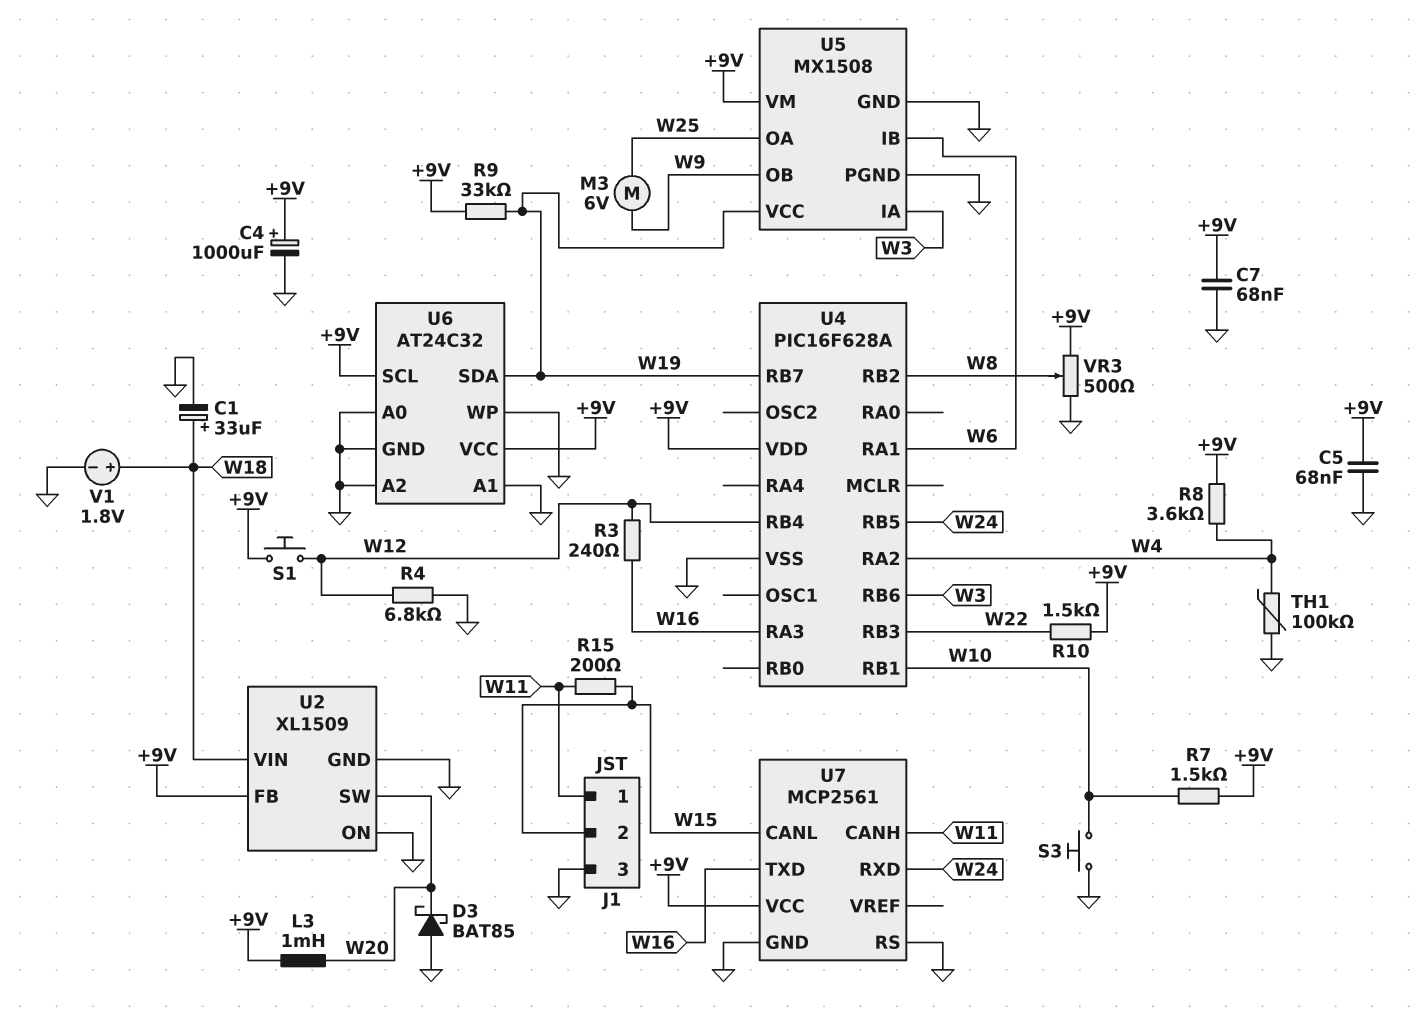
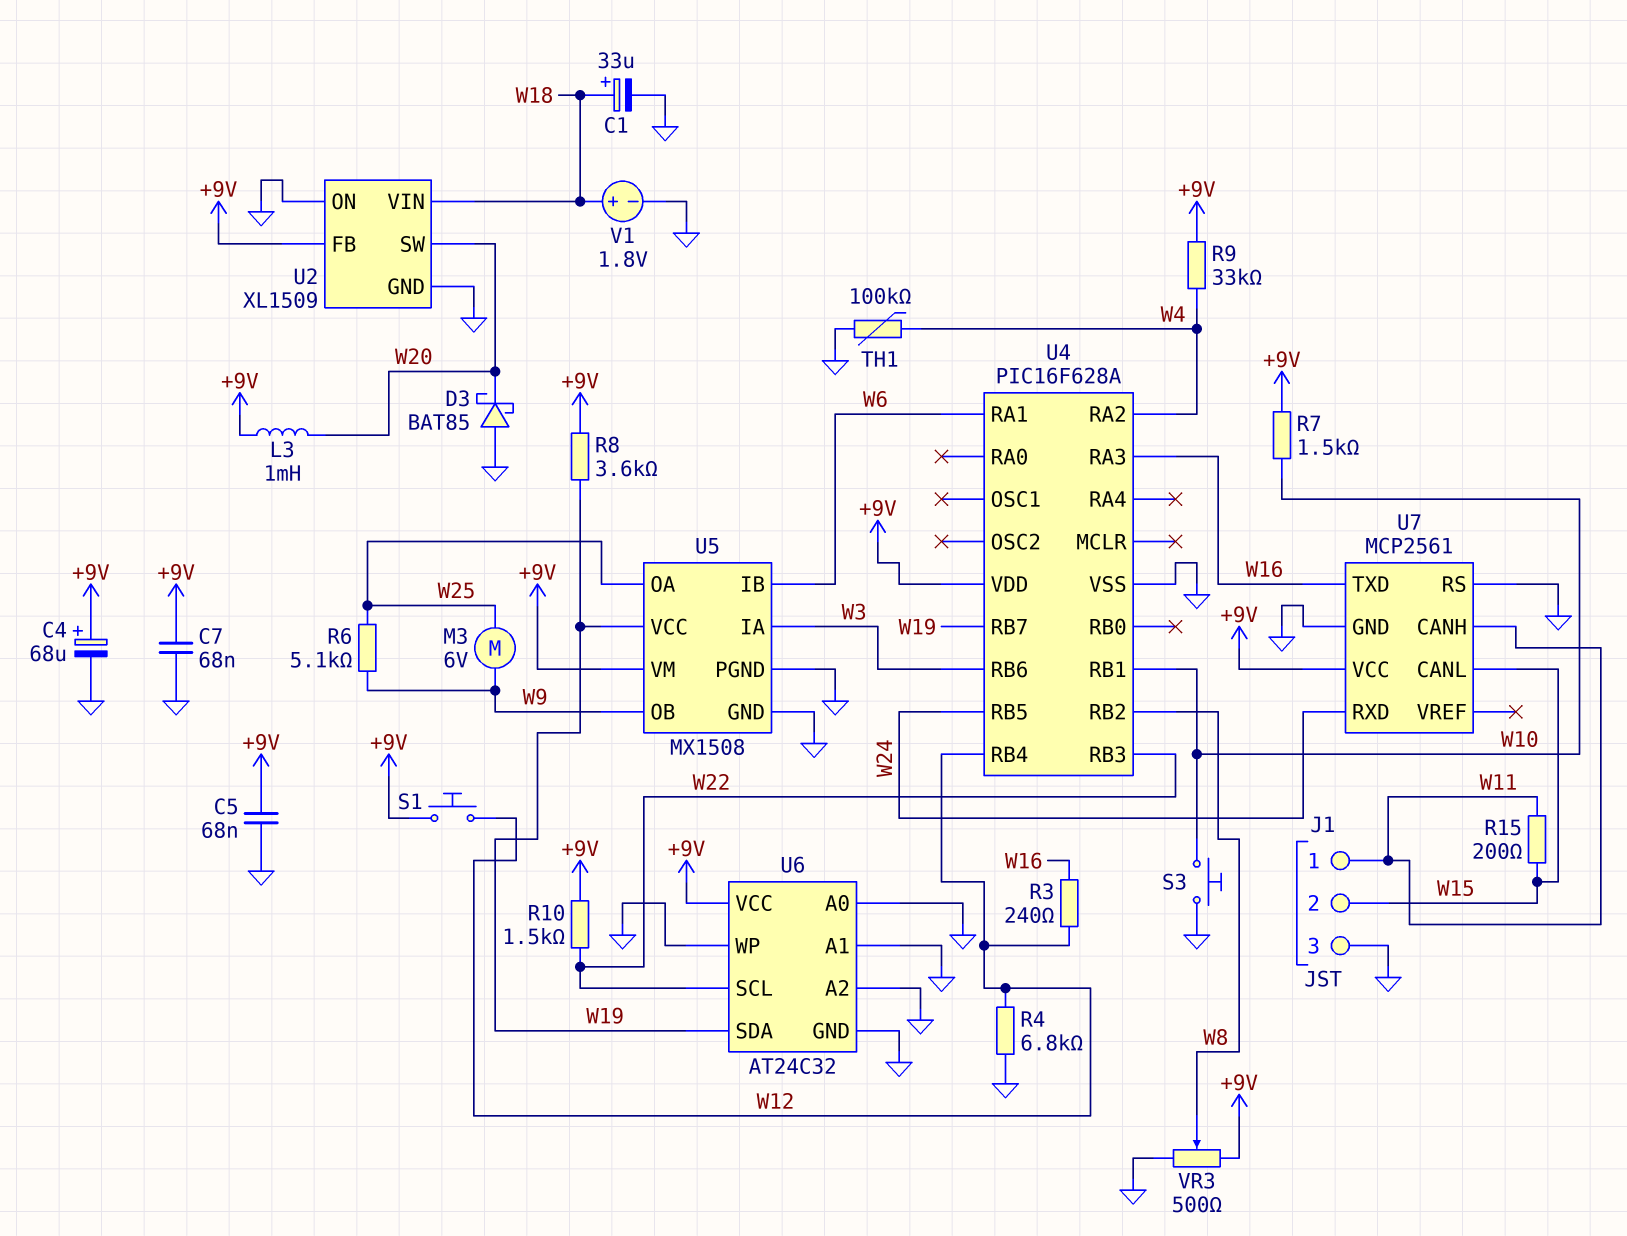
C4: 1000uF (plus +9V, minus GND) -> 68uF (plus +9V, minus GND)
R6: none -> 5.1k (W9, W25)
R8: 3.6k (+9V, W4) -> 3.6k (+9V, W19)
R9: 33k (+9V, W19) -> 33k (+9V, W4)
U6 pin SCL: +9V -> W22

